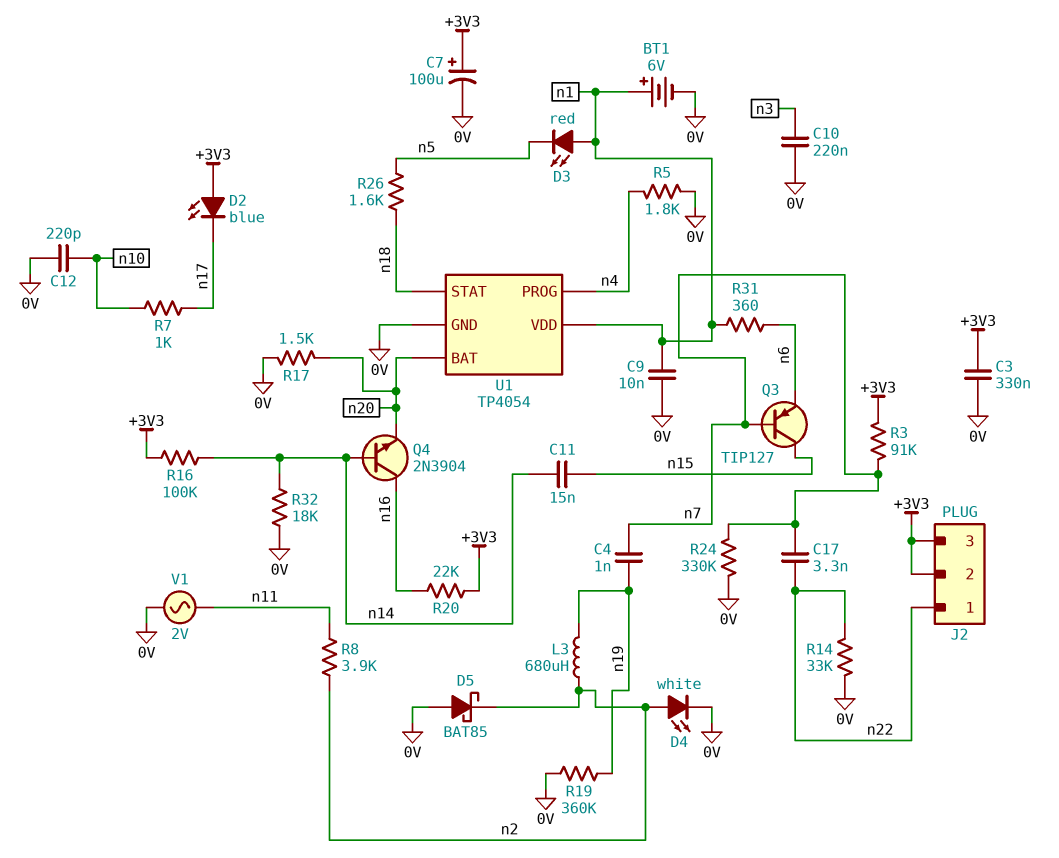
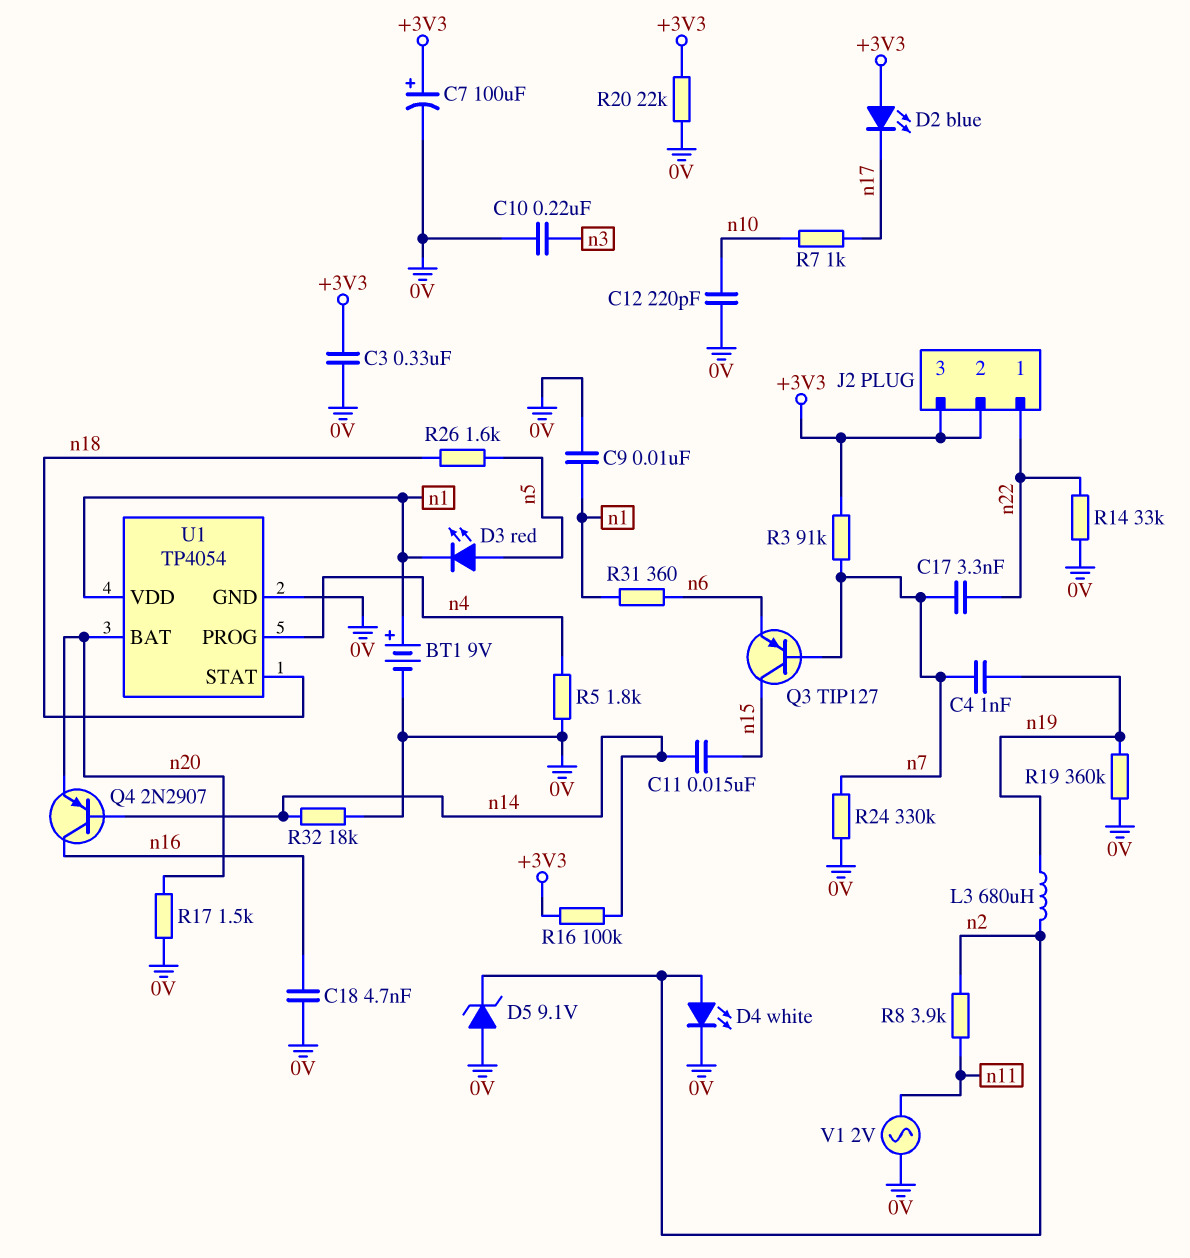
BT1: 6V (plus n1, minus 0V) -> 9V (plus n1, minus 0V)
C18: none -> 4.7nF (0V, n16)
D3: LED red (A n1, K n5) -> LED red (A n5, K n1)
D5: schottky BAT85 (A 0V, K n2) -> zener 9.1V (A 0V, K n2)
Q4: NPN 2N3904 (B n14, C n16, E n20) -> PNP 2N2907 (B n14, C n16, E n20)
R20: 22k (+3V3, n16) -> 22k (+3V3, 0V)

